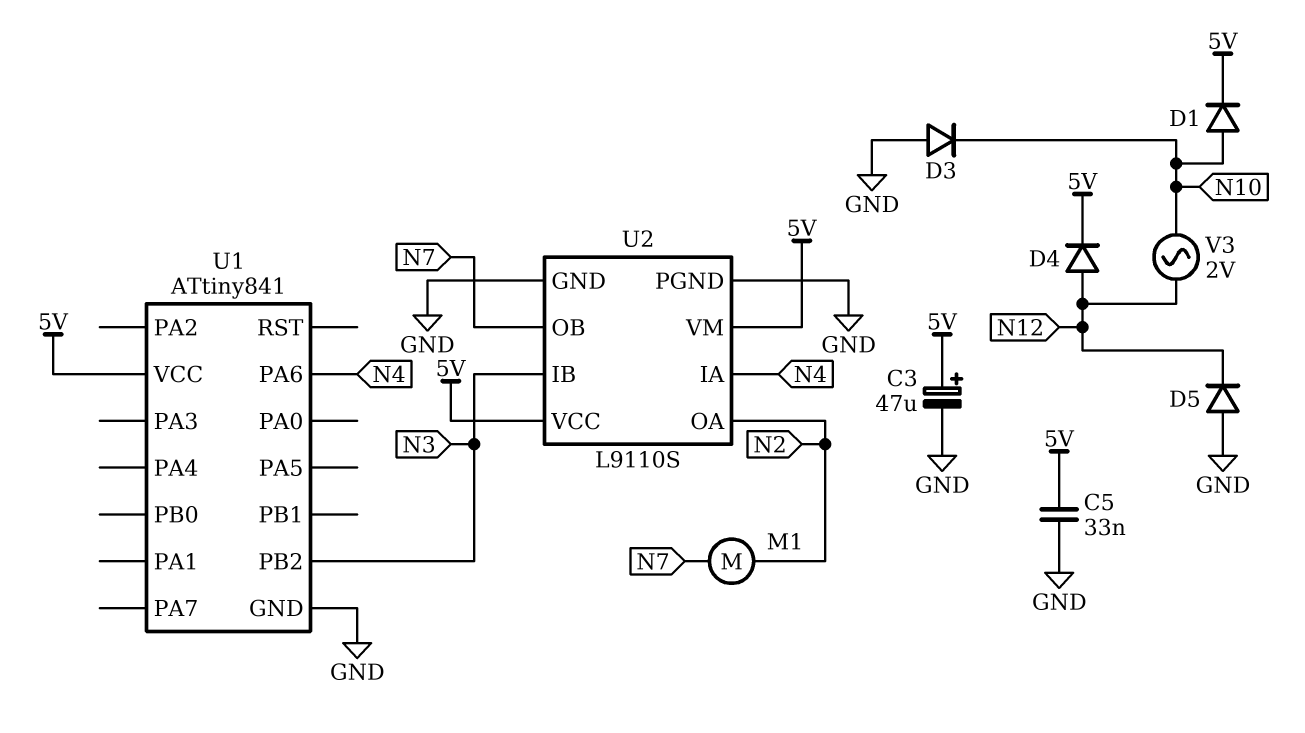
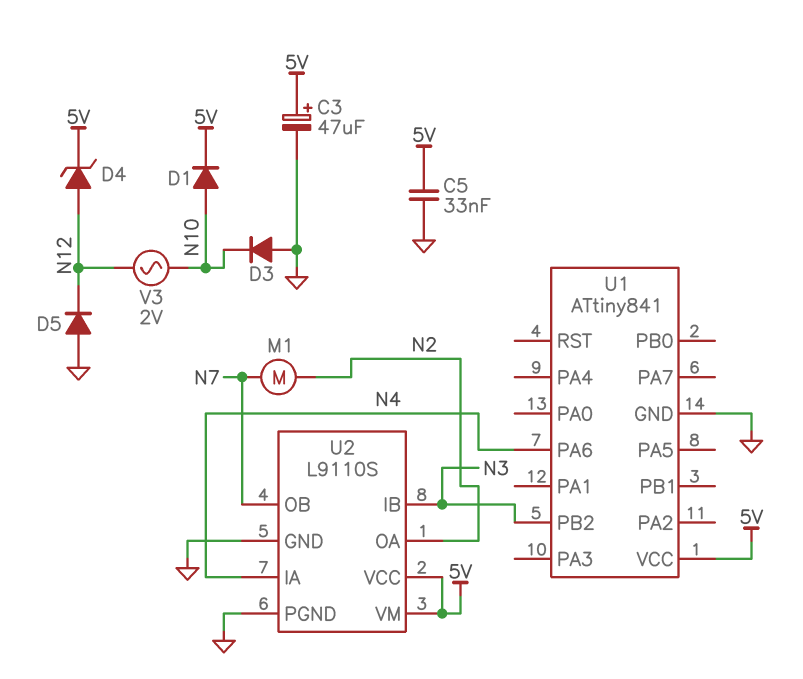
D4: diode (A N12, K 5V) -> zener (A N12, K 5V)

